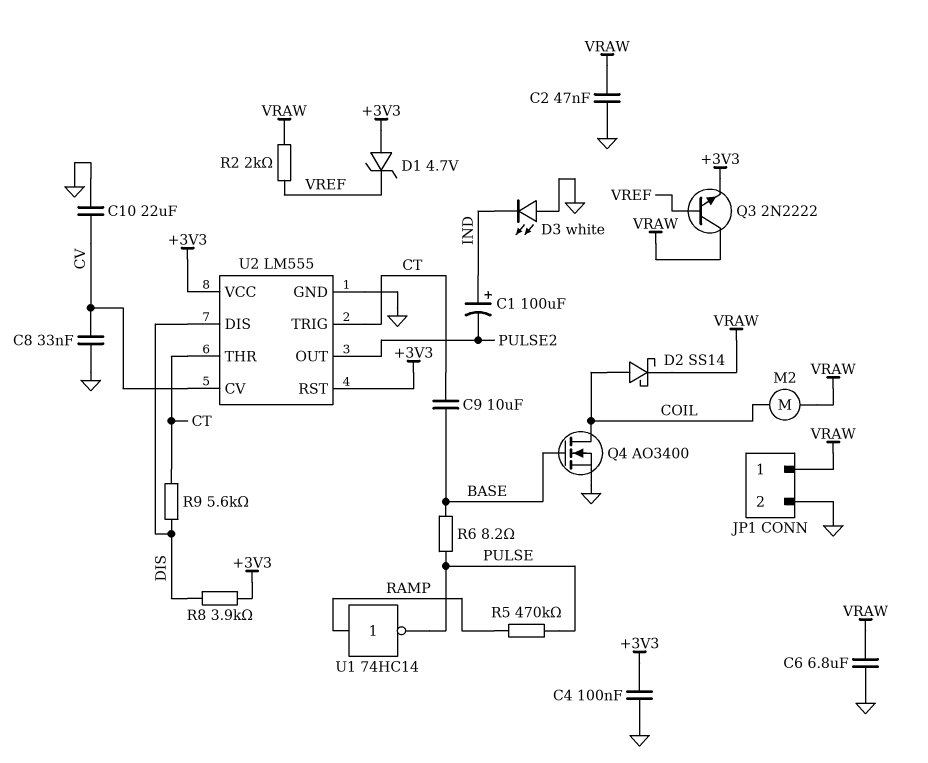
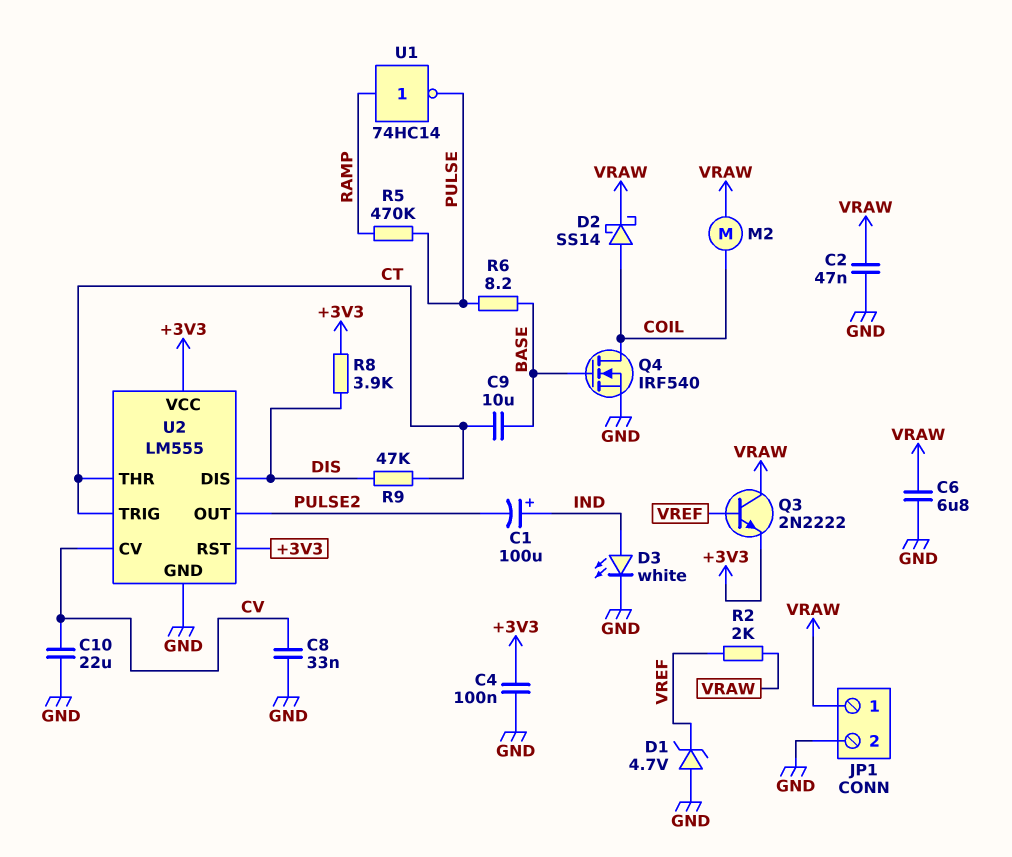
D1: zener 4.7V (A +3V3, K VREF) -> zener 4.7V (A GND, K VREF)
D3: LED white (A GND, K IND) -> LED white (A IND, K GND)
Q4: NMOS AO3400 (G BASE, D COIL, S GND) -> NMOS IRF540 (G BASE, D COIL, S GND)
R9: 5.6k (CT, DIS) -> 47k (CT, DIS)

